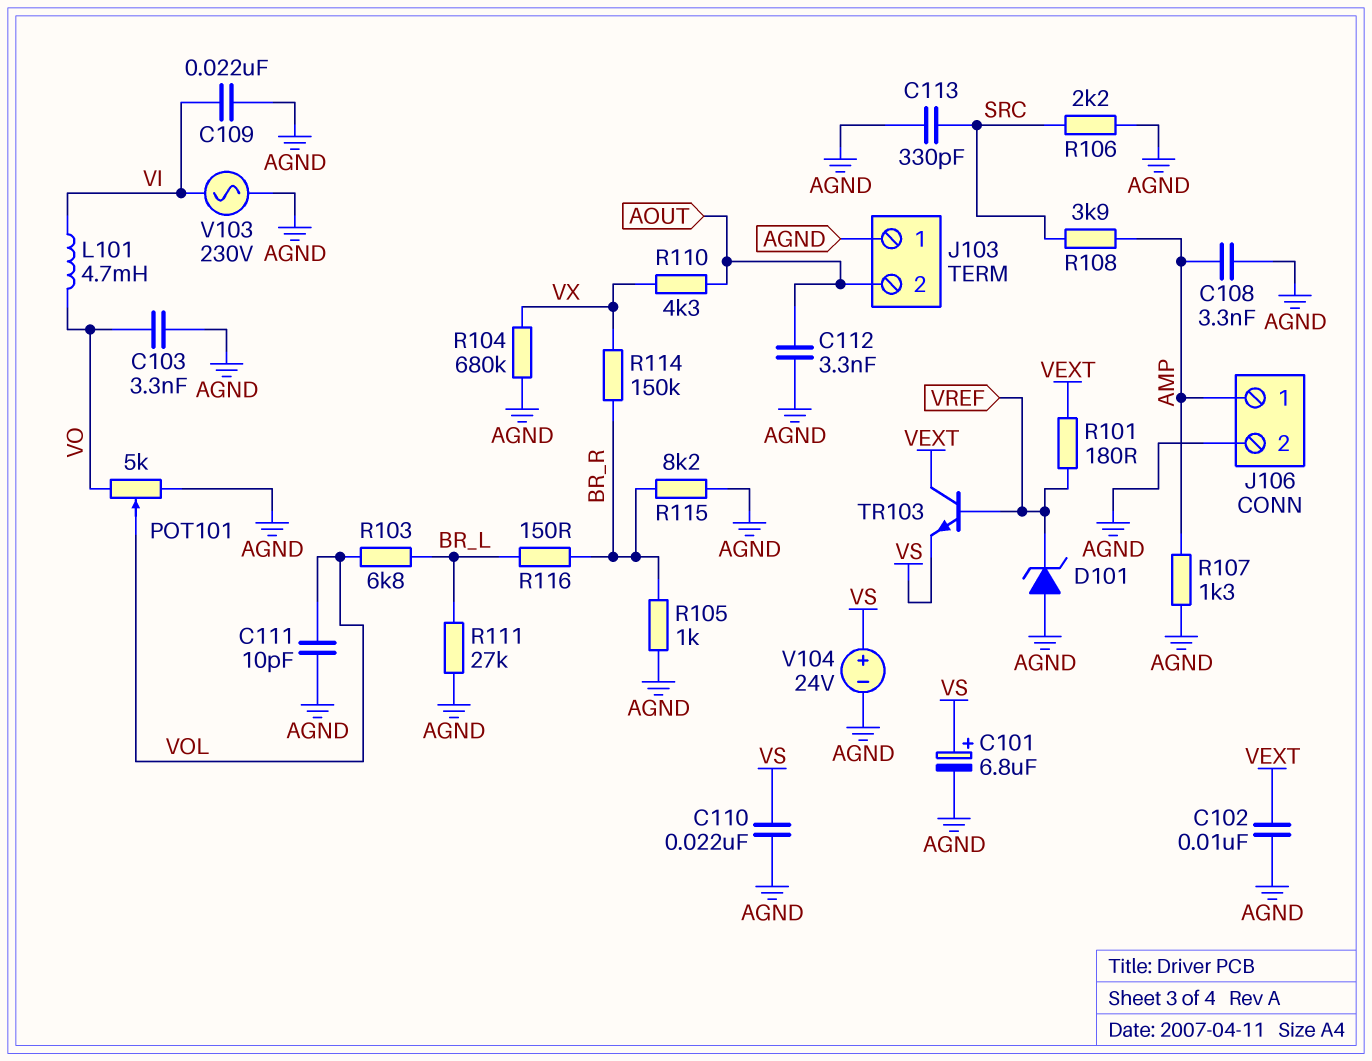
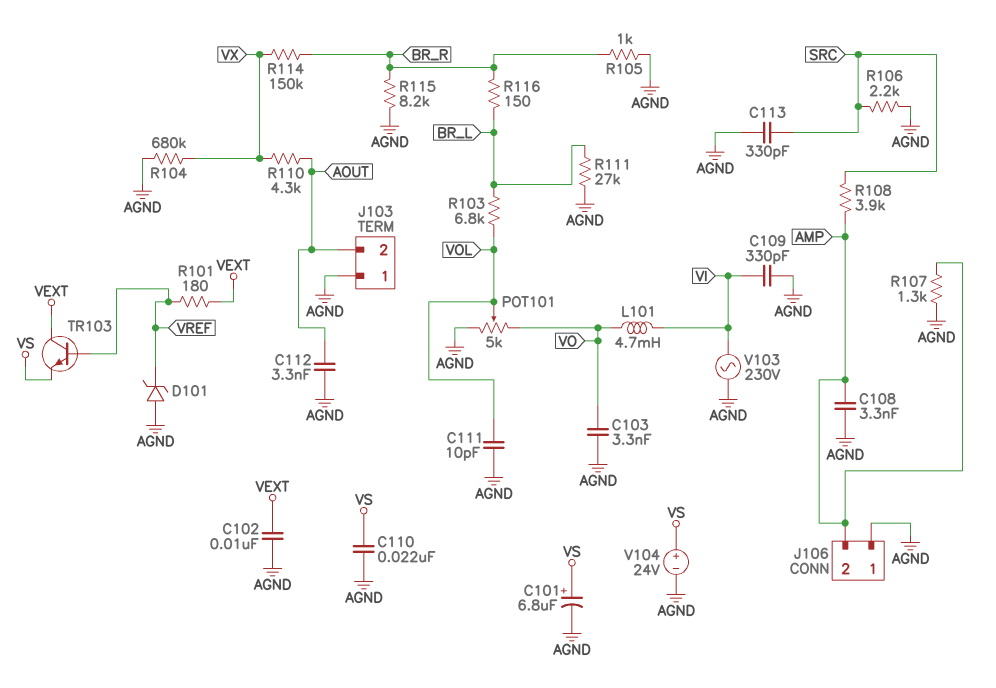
C109: 22nF (AGND, VI) -> 330pF (AGND, VI)
J106 pin 1: AMP -> AGND
J106 pin 2: AGND -> AMP

